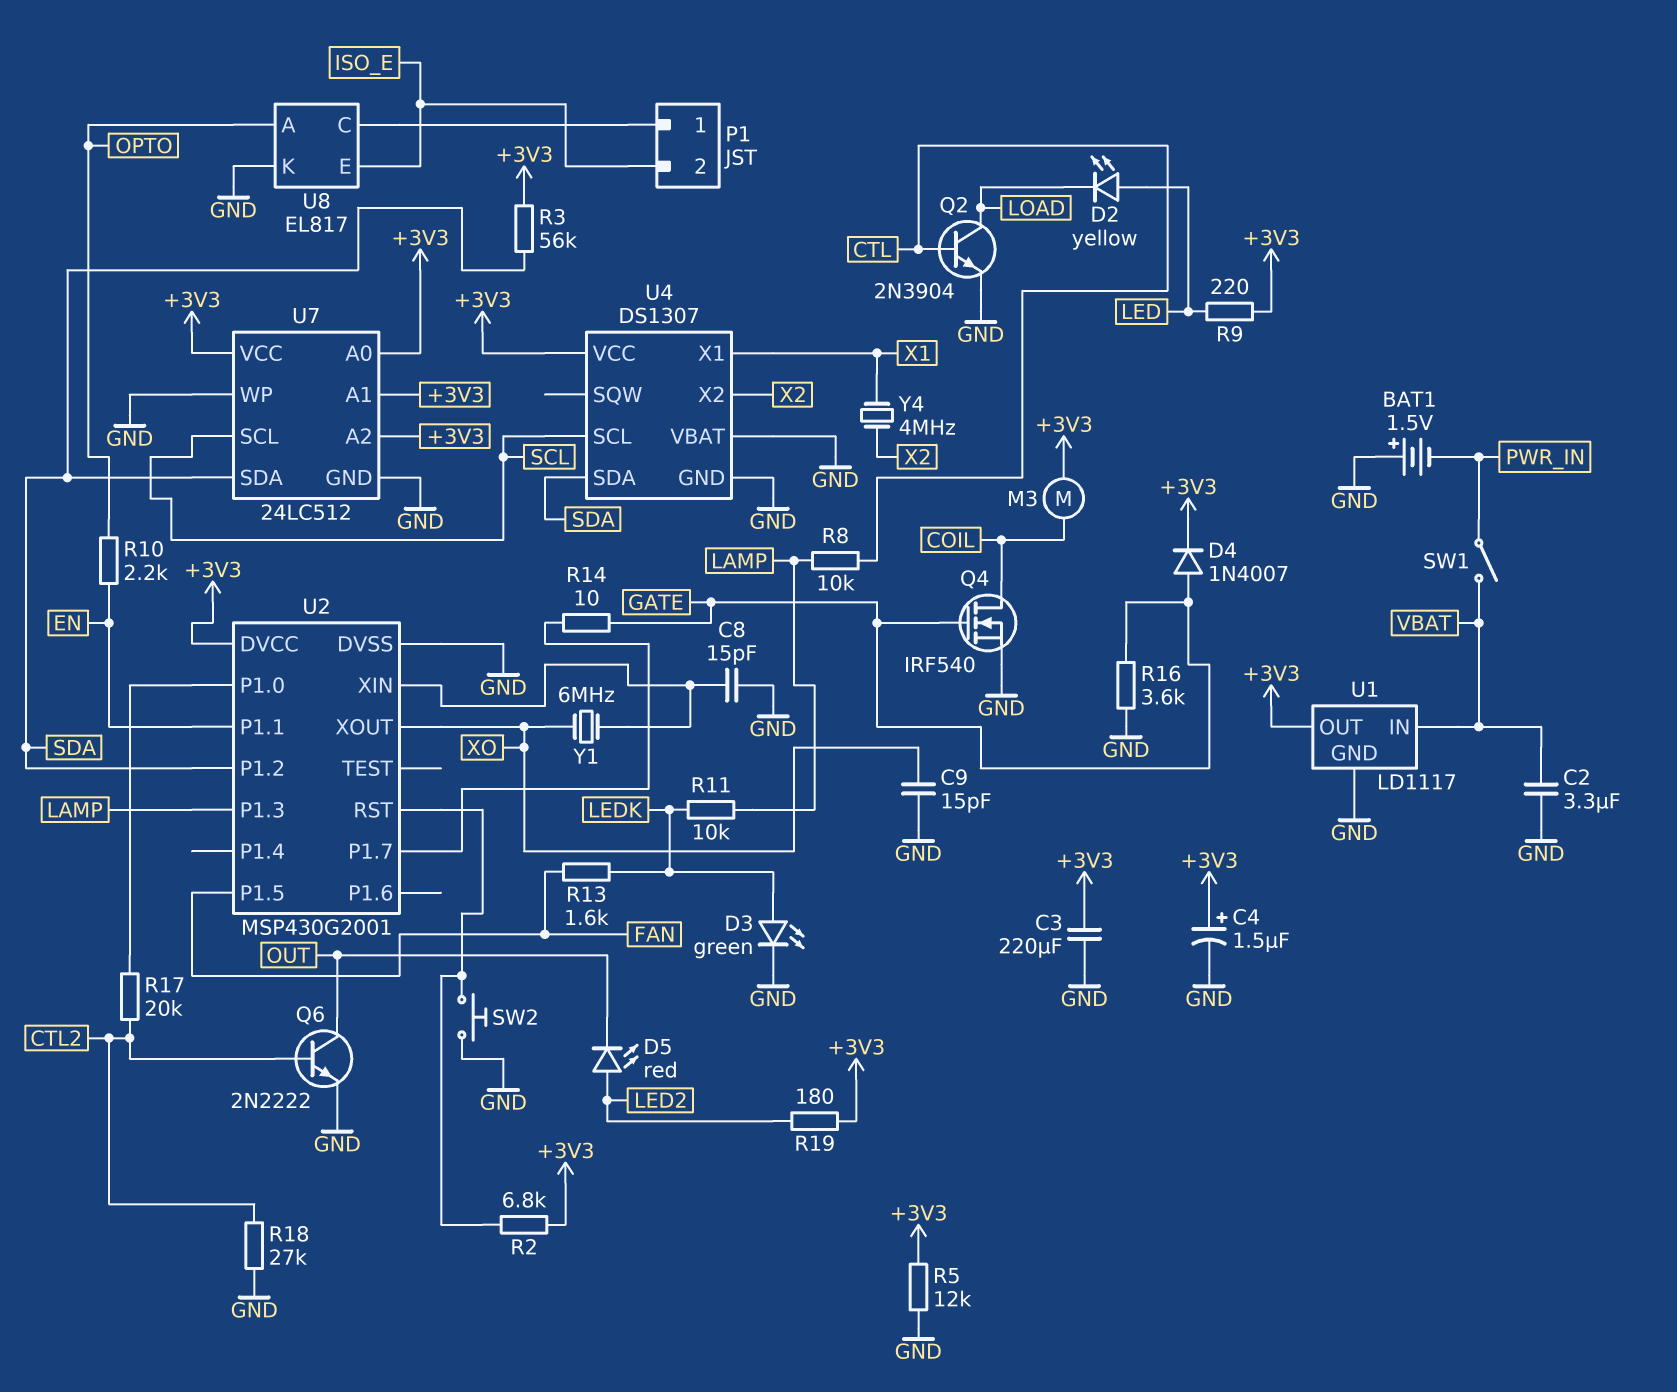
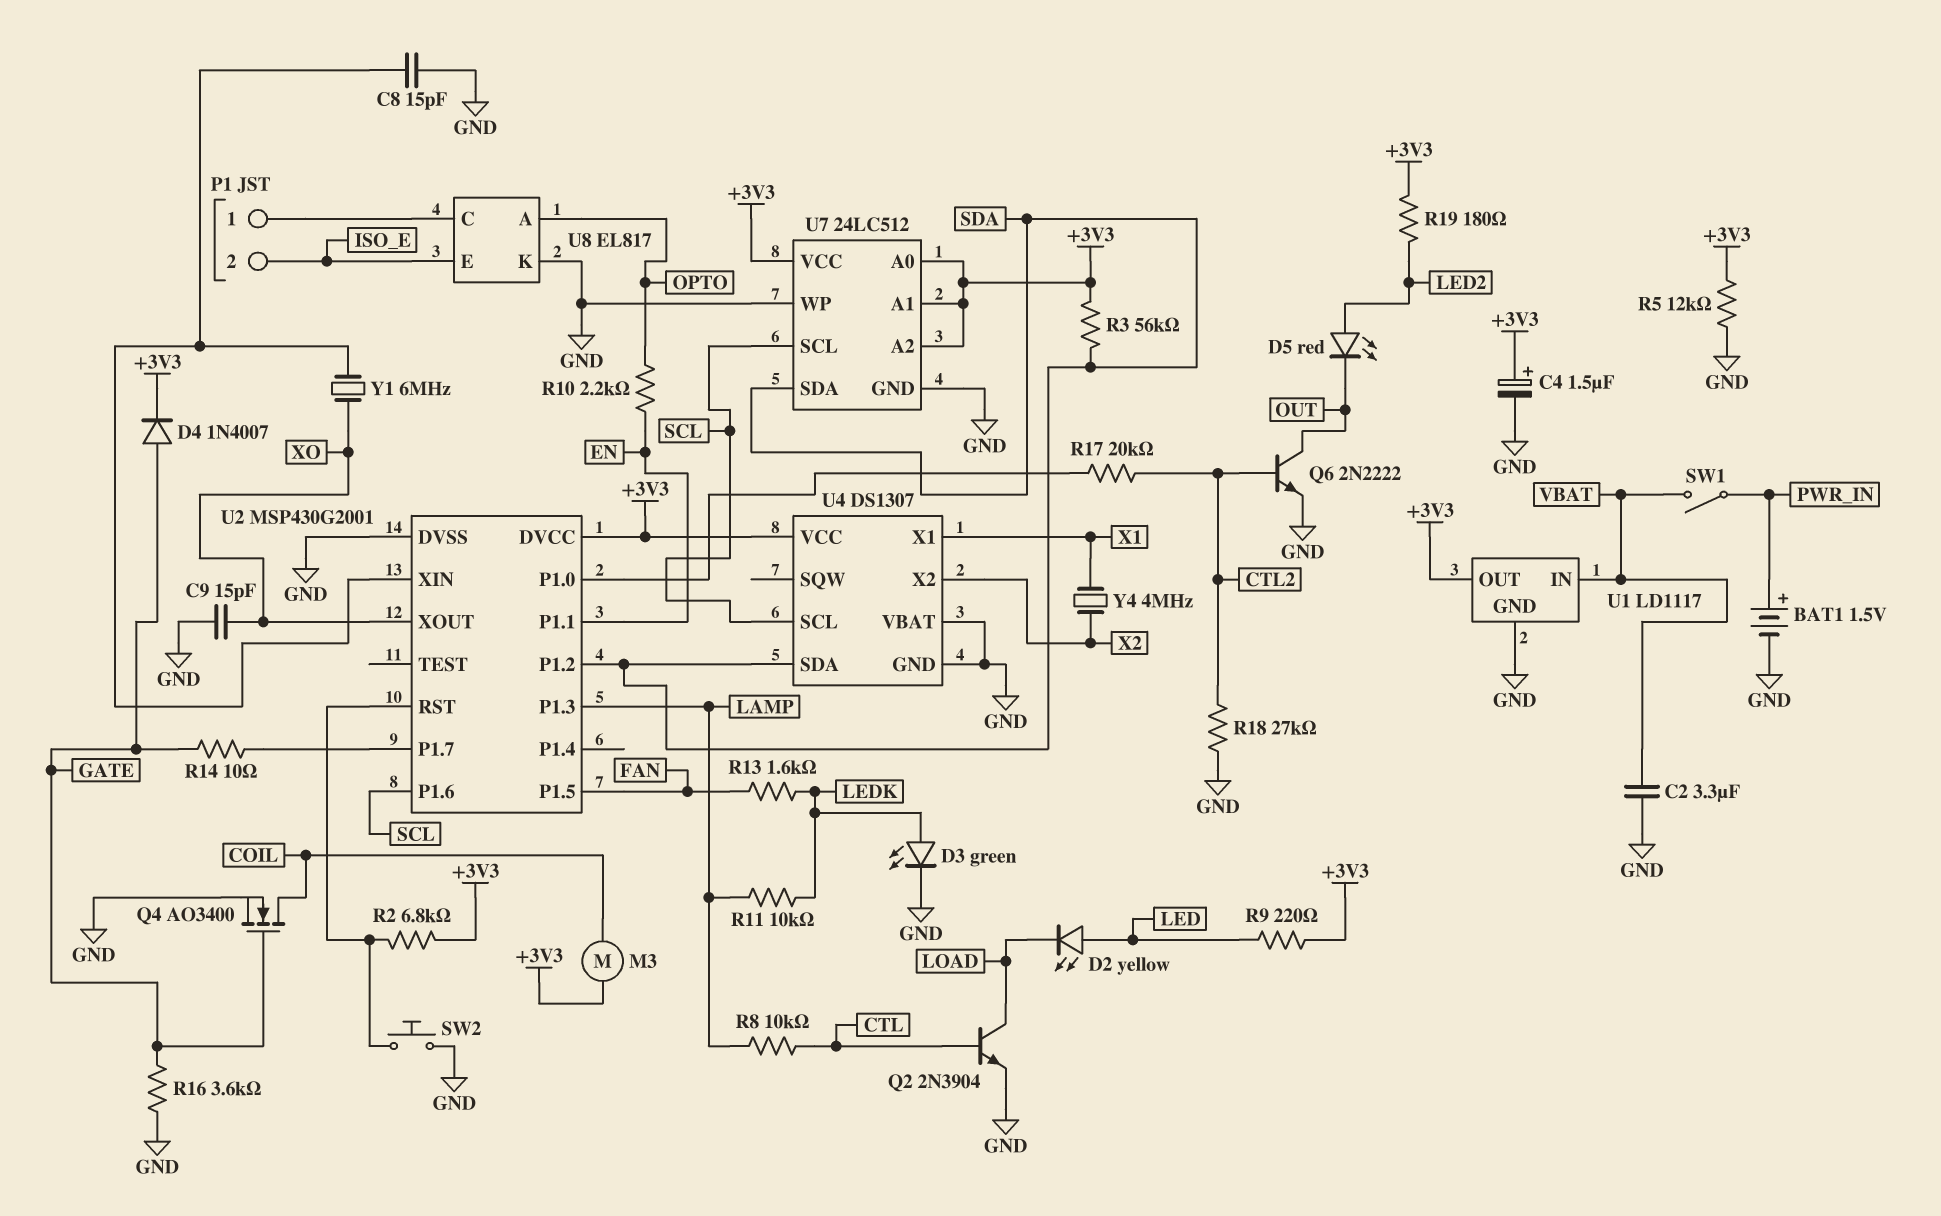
BAT1: 1.5V (plus GND, minus PWR_IN) -> 1.5V (plus PWR_IN, minus GND)
C3: 220uF (+3V3, GND) -> none
Q4: NMOS IRF540 (G GATE, D COIL, S GND) -> NMOS AO3400 (G GATE, D COIL, S GND)
U2 pin P1.6: none -> SCL

